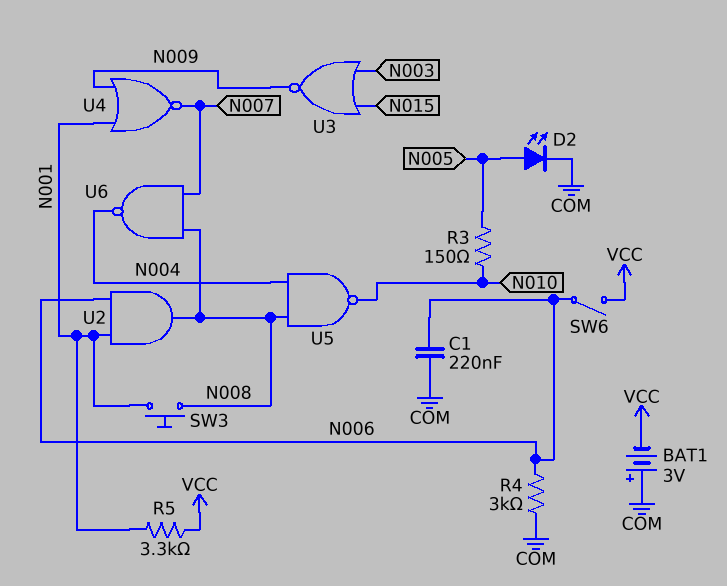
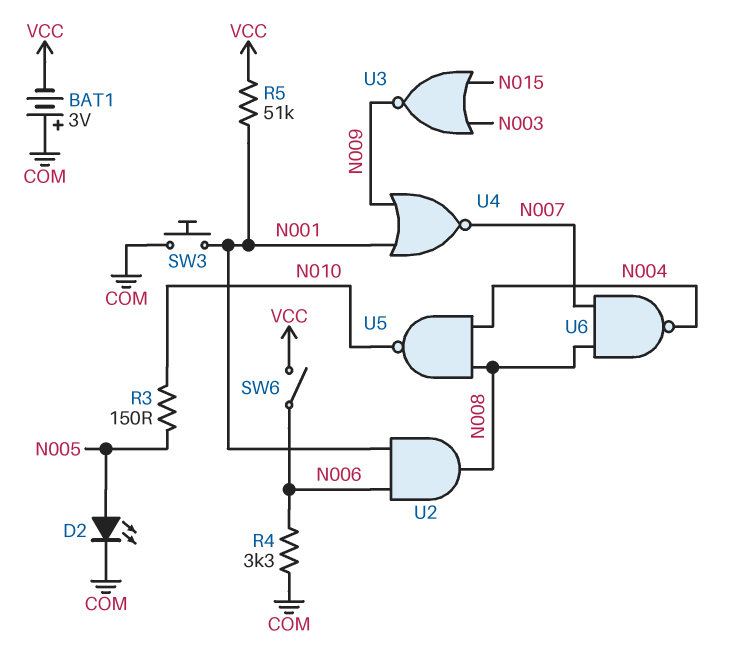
C1: 220nF (COM, N006) -> none
R4: 3k (COM, N006) -> 3.3k (COM, N006)
R5: 3.3k (N001, VCC) -> 51k (N001, VCC)
SW3: button (N001, N008) -> button (COM, N001)

